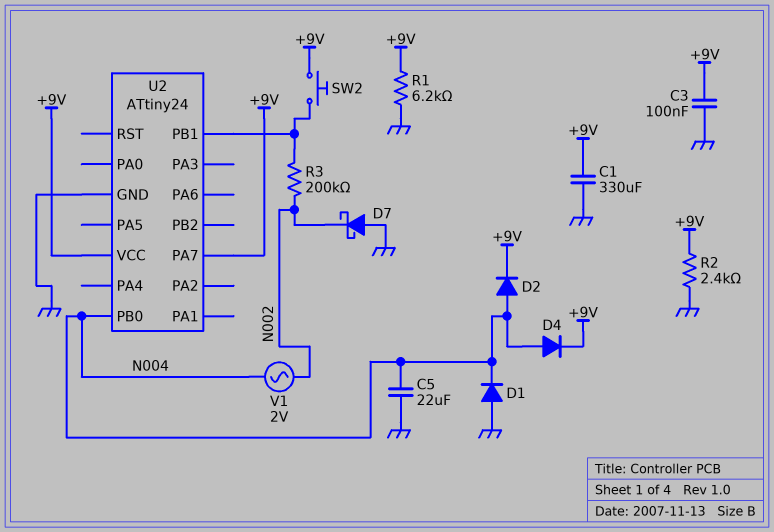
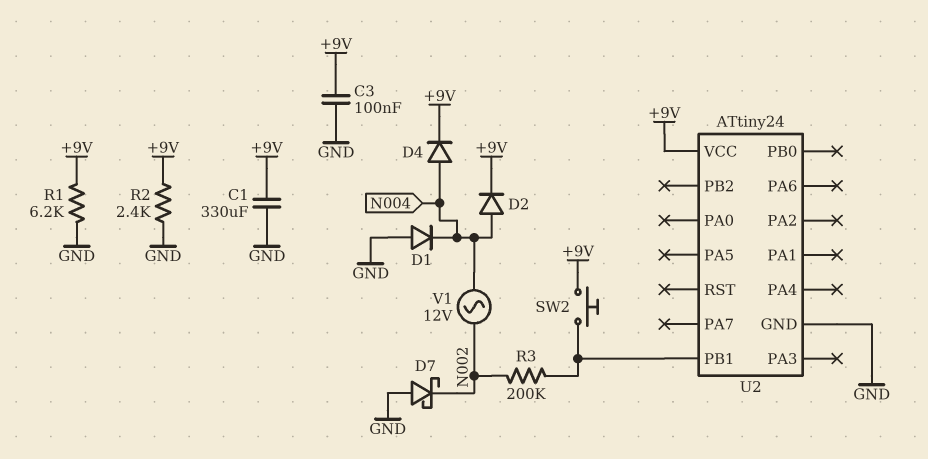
C5: 22uF (GND, N004) -> none
U2 pin PA7: +9V -> none
U2 pin PB0: N004 -> none
V1: AC 2V (N002, N004) -> AC 12V (N002, N004)

